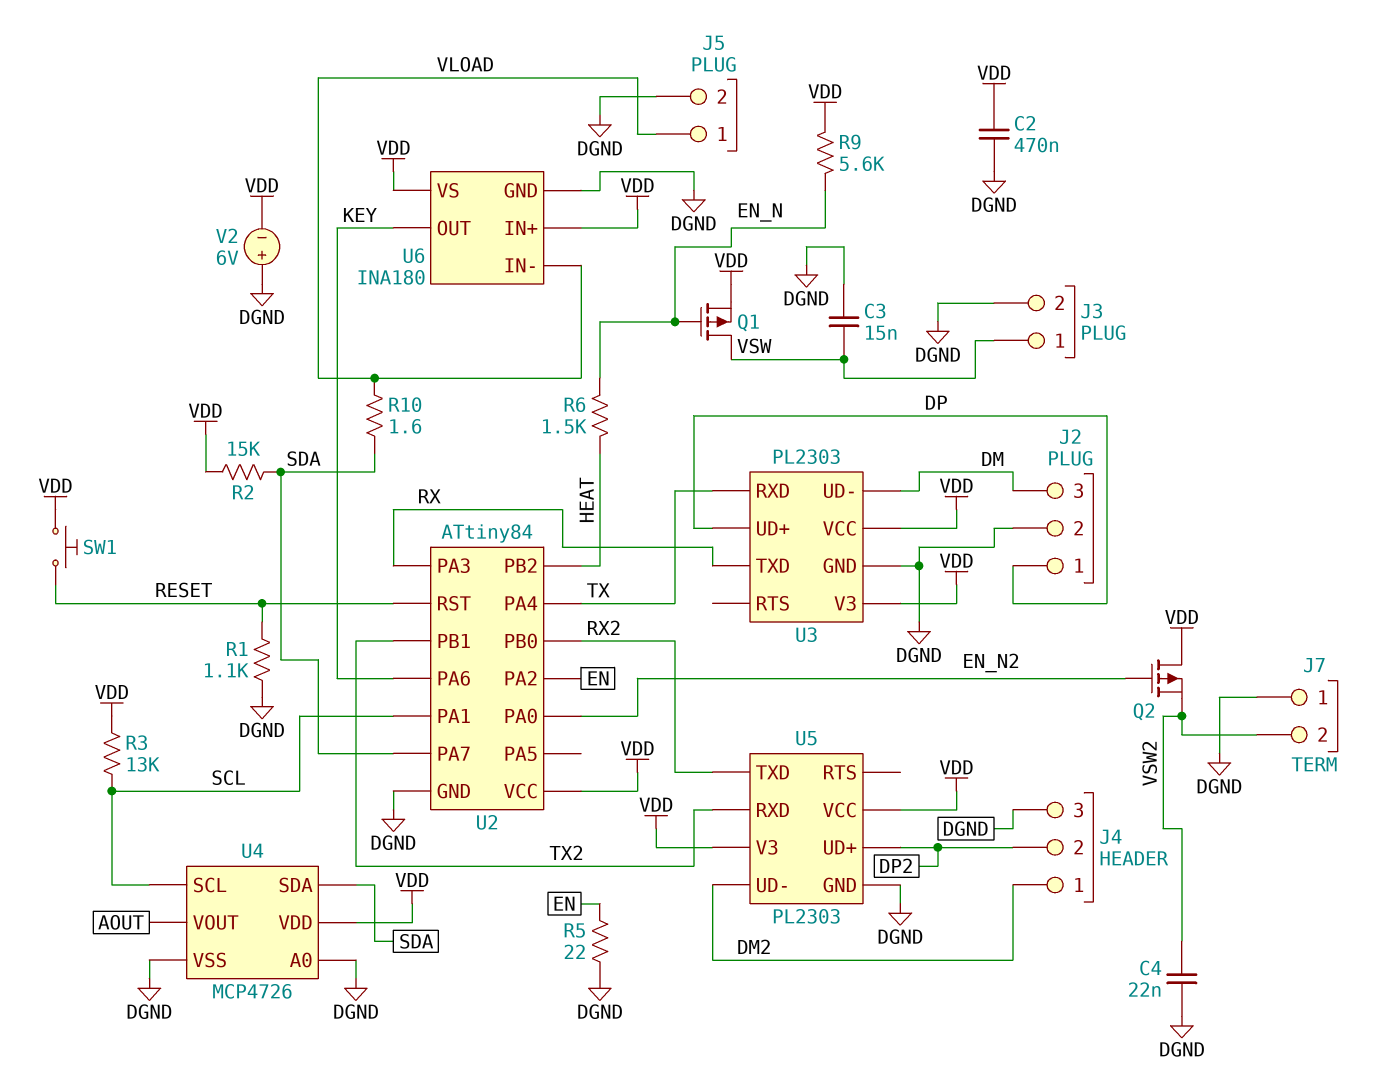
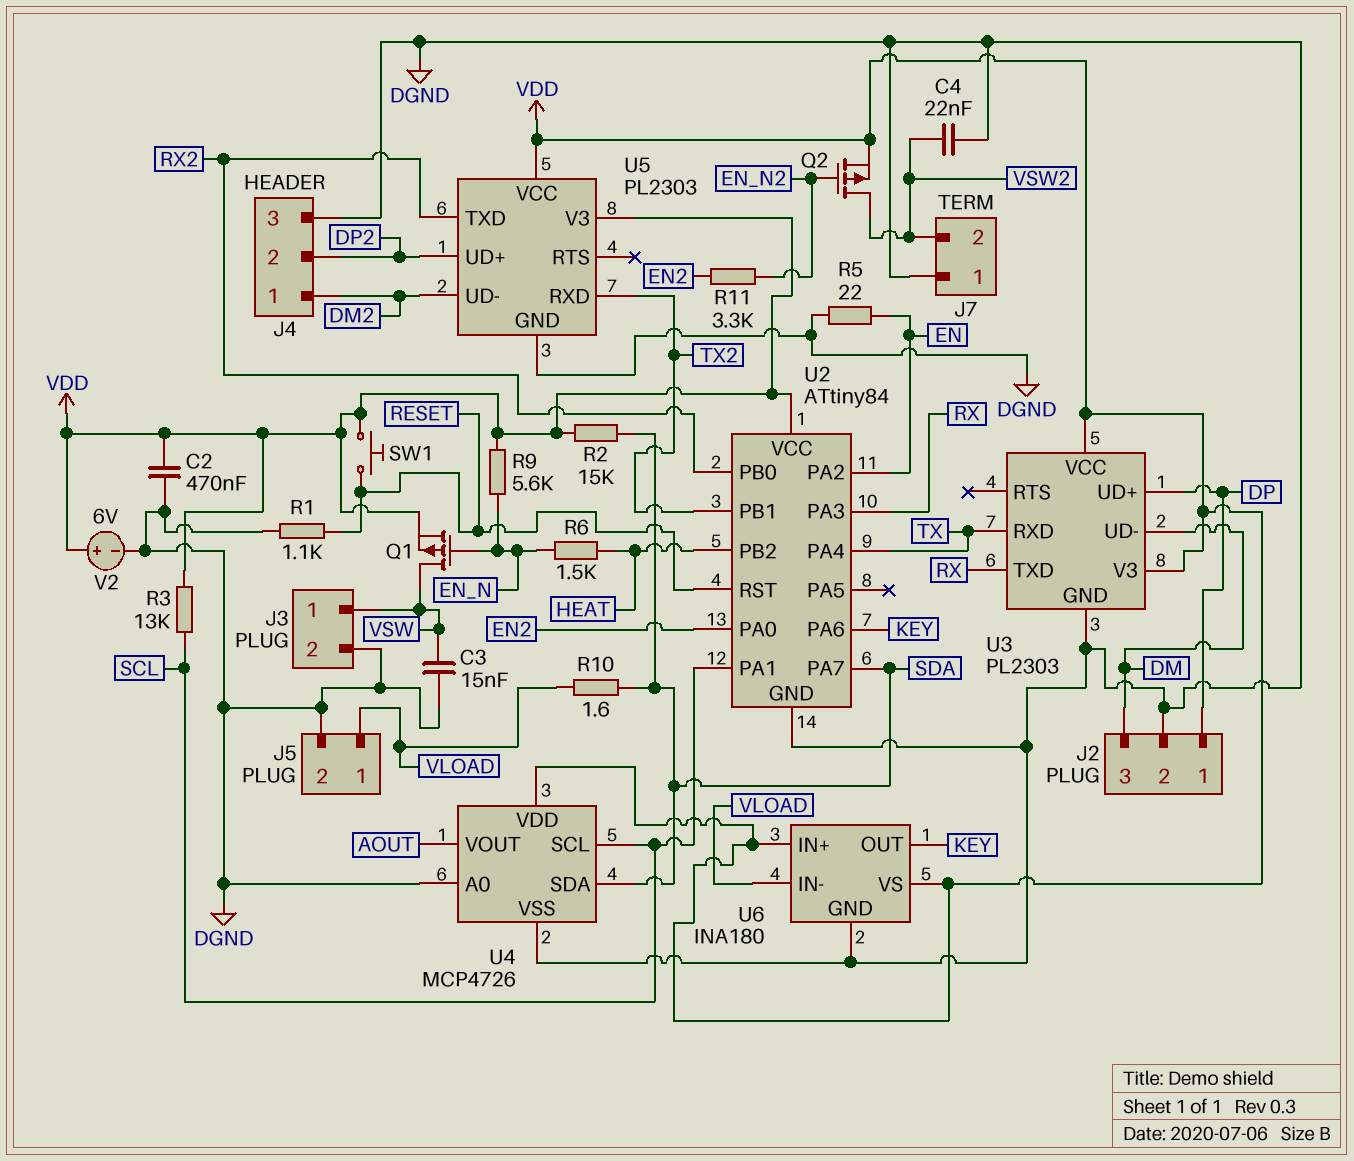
Q2: PMOS (G EN_N2, D VDD, S VSW2) -> PMOS (G EN_N2, D VSW2, S VDD)
R11: none -> 3.3k (EN2, EN_N2)
U2 pin PA0: EN_N2 -> EN2
V2: 6V (plus DGND, minus VDD) -> 6V (plus VDD, minus DGND)

